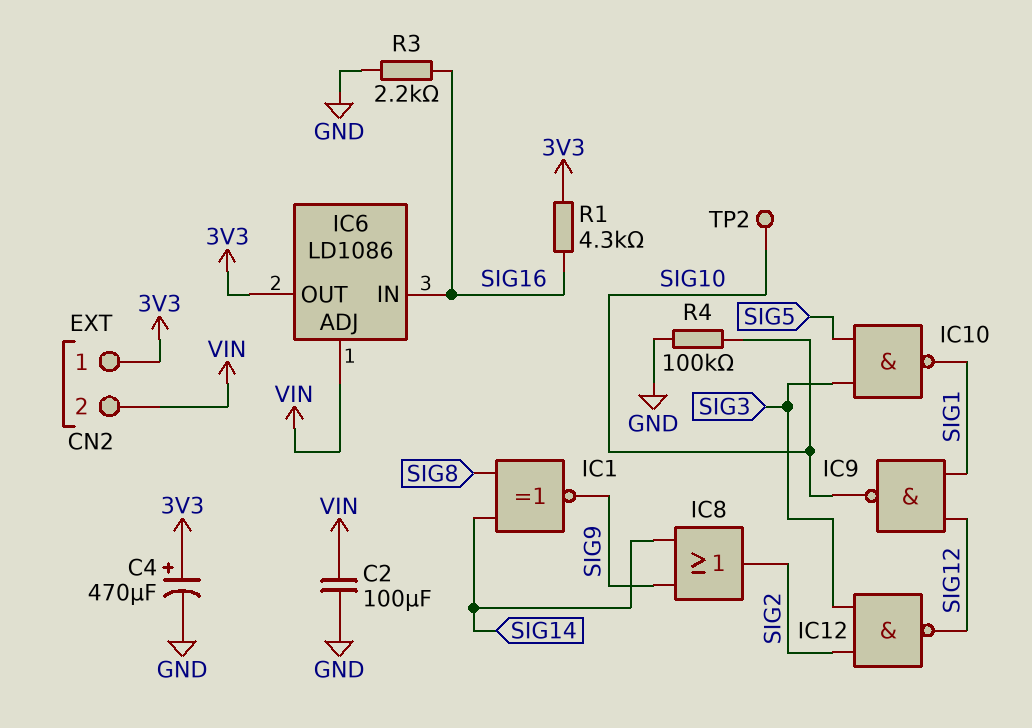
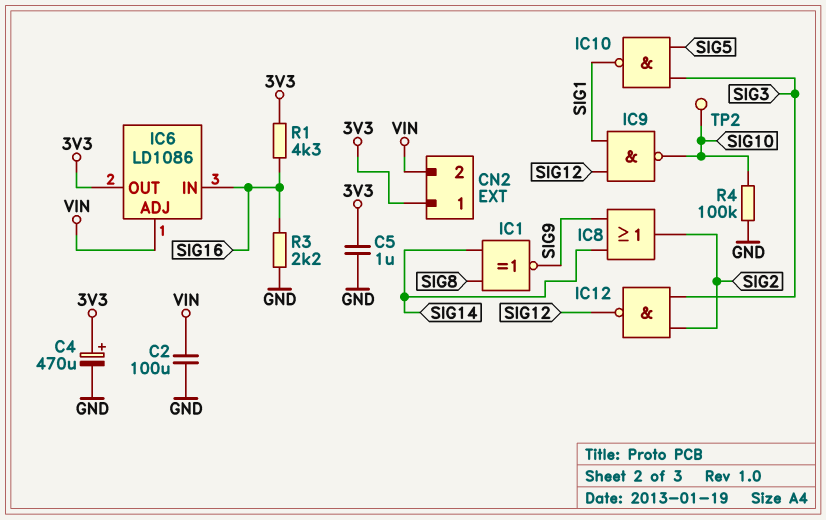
C5: none -> 1uF (3V3, GND)

